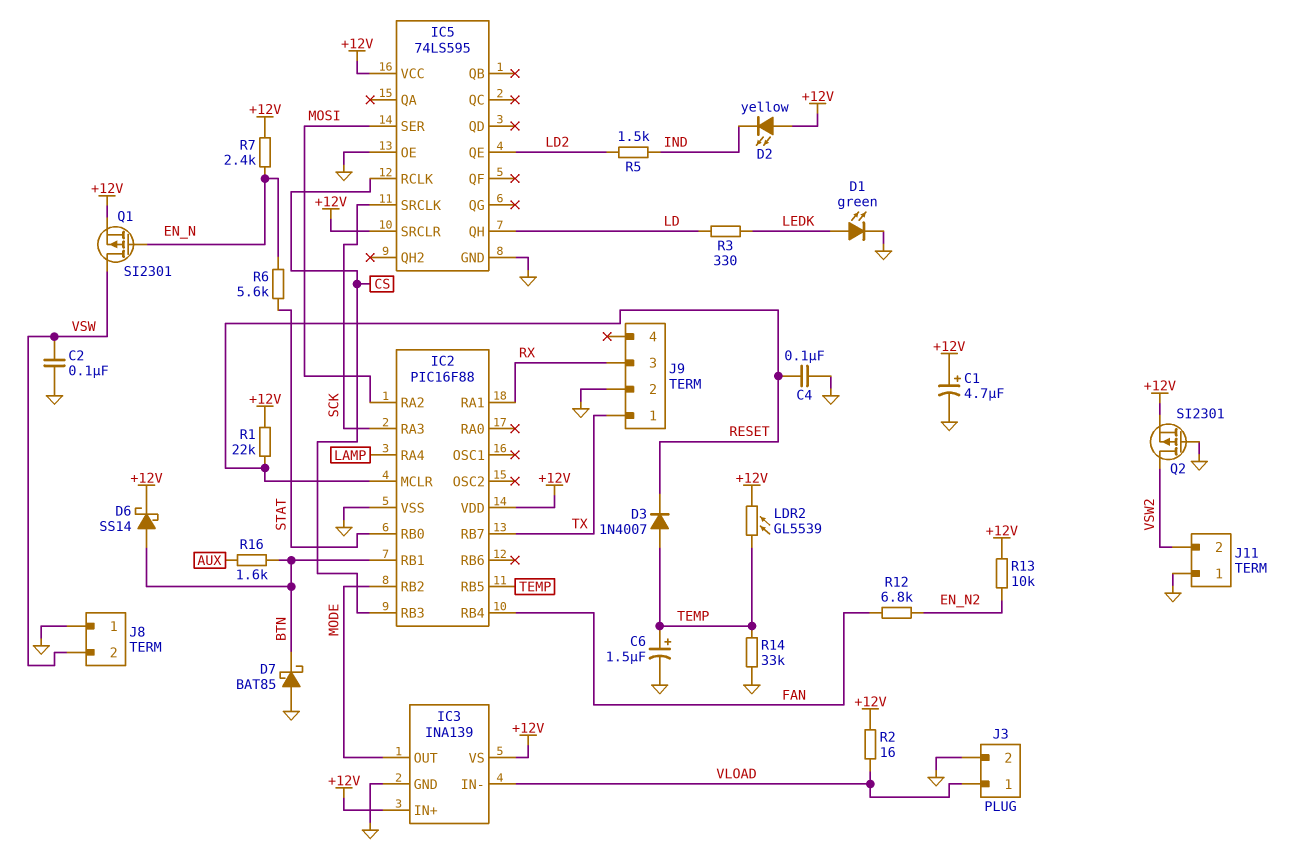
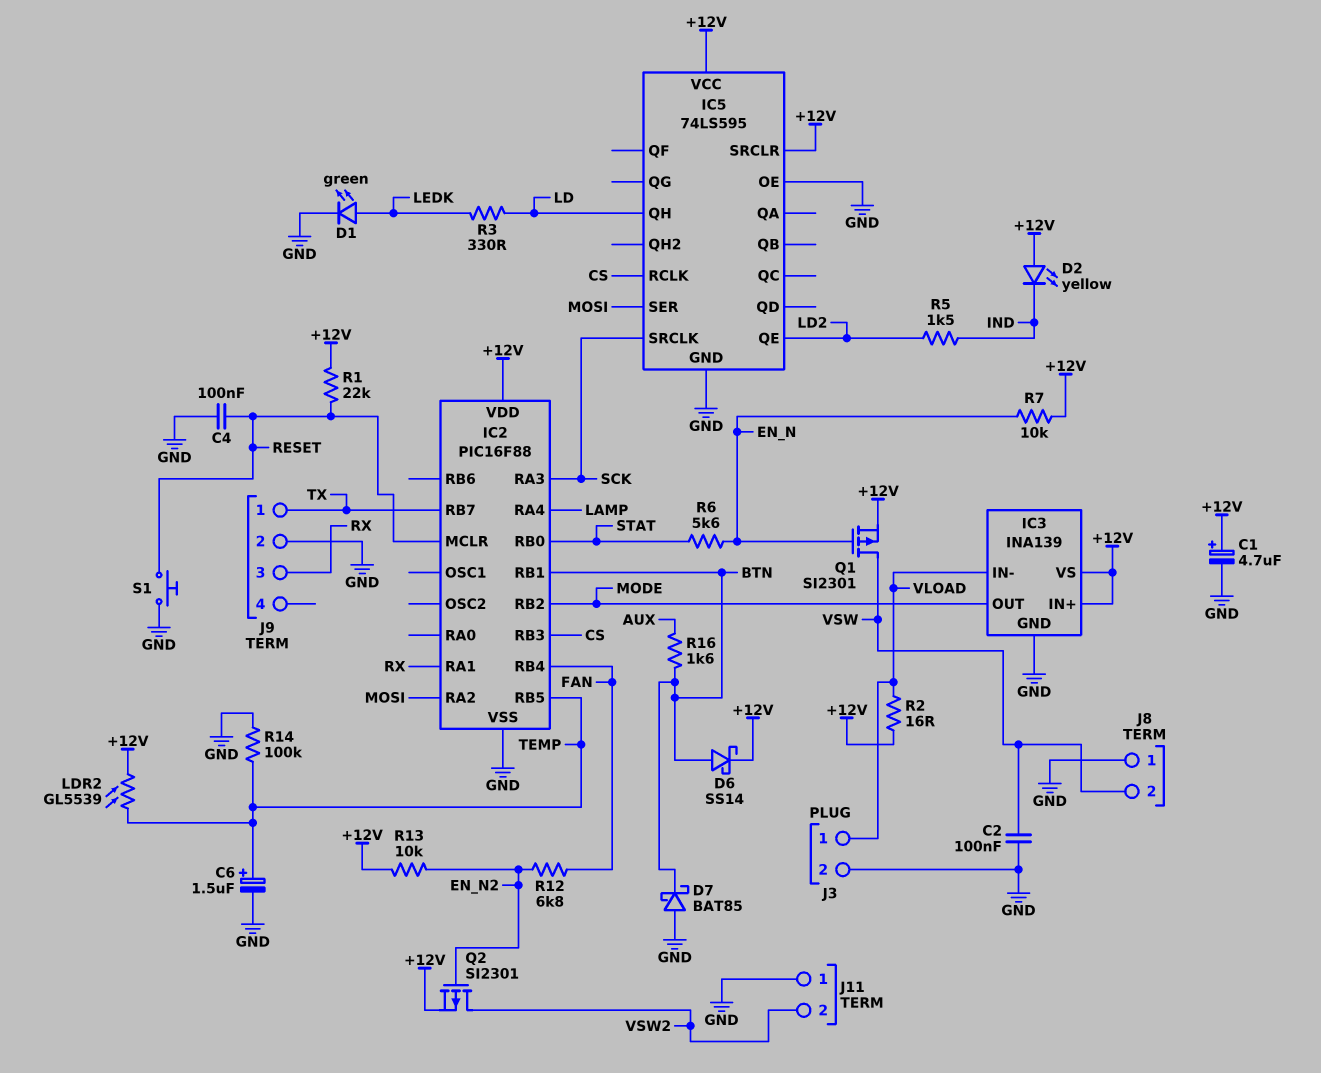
D3: diode 1N4007 (A TEMP, K RESET) -> none
Q2: PMOS SI2301 (G GND, D VSW2, S +12V) -> PMOS SI2301 (G EN_N2, D VSW2, S +12V)
R7: 2.4k (+12V, EN_N) -> 10k (+12V, EN_N)
R14: 33k (GND, TEMP) -> 100k (GND, TEMP)
S1: none -> button (GND, RESET)

